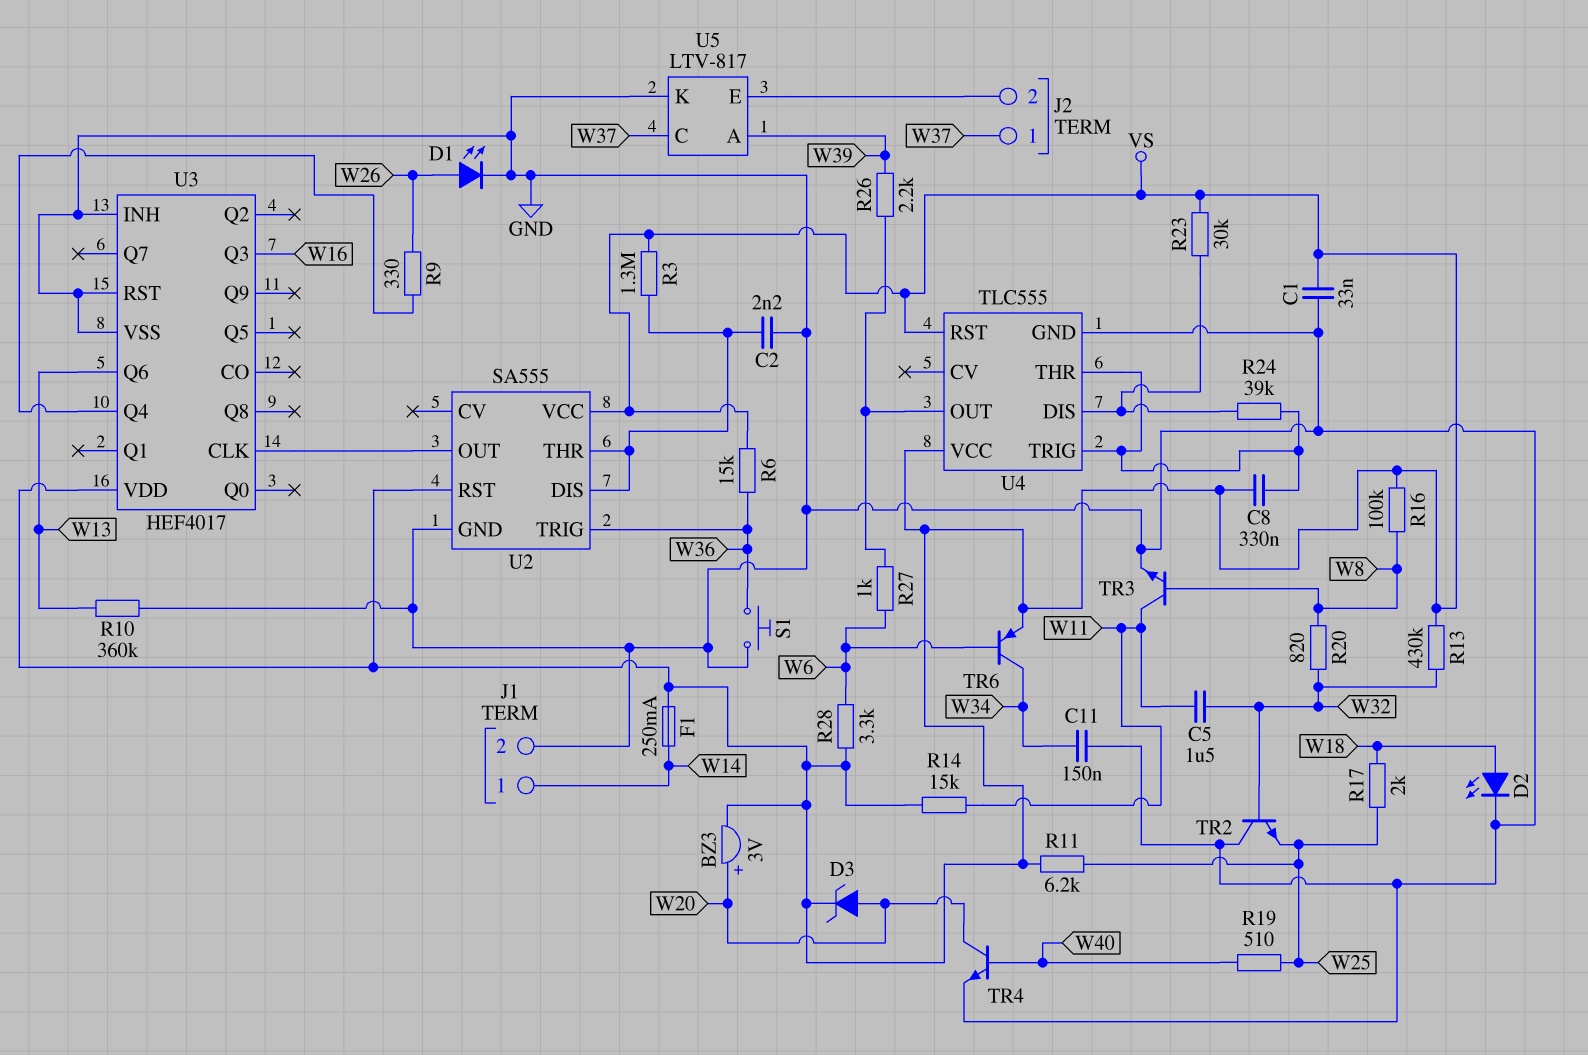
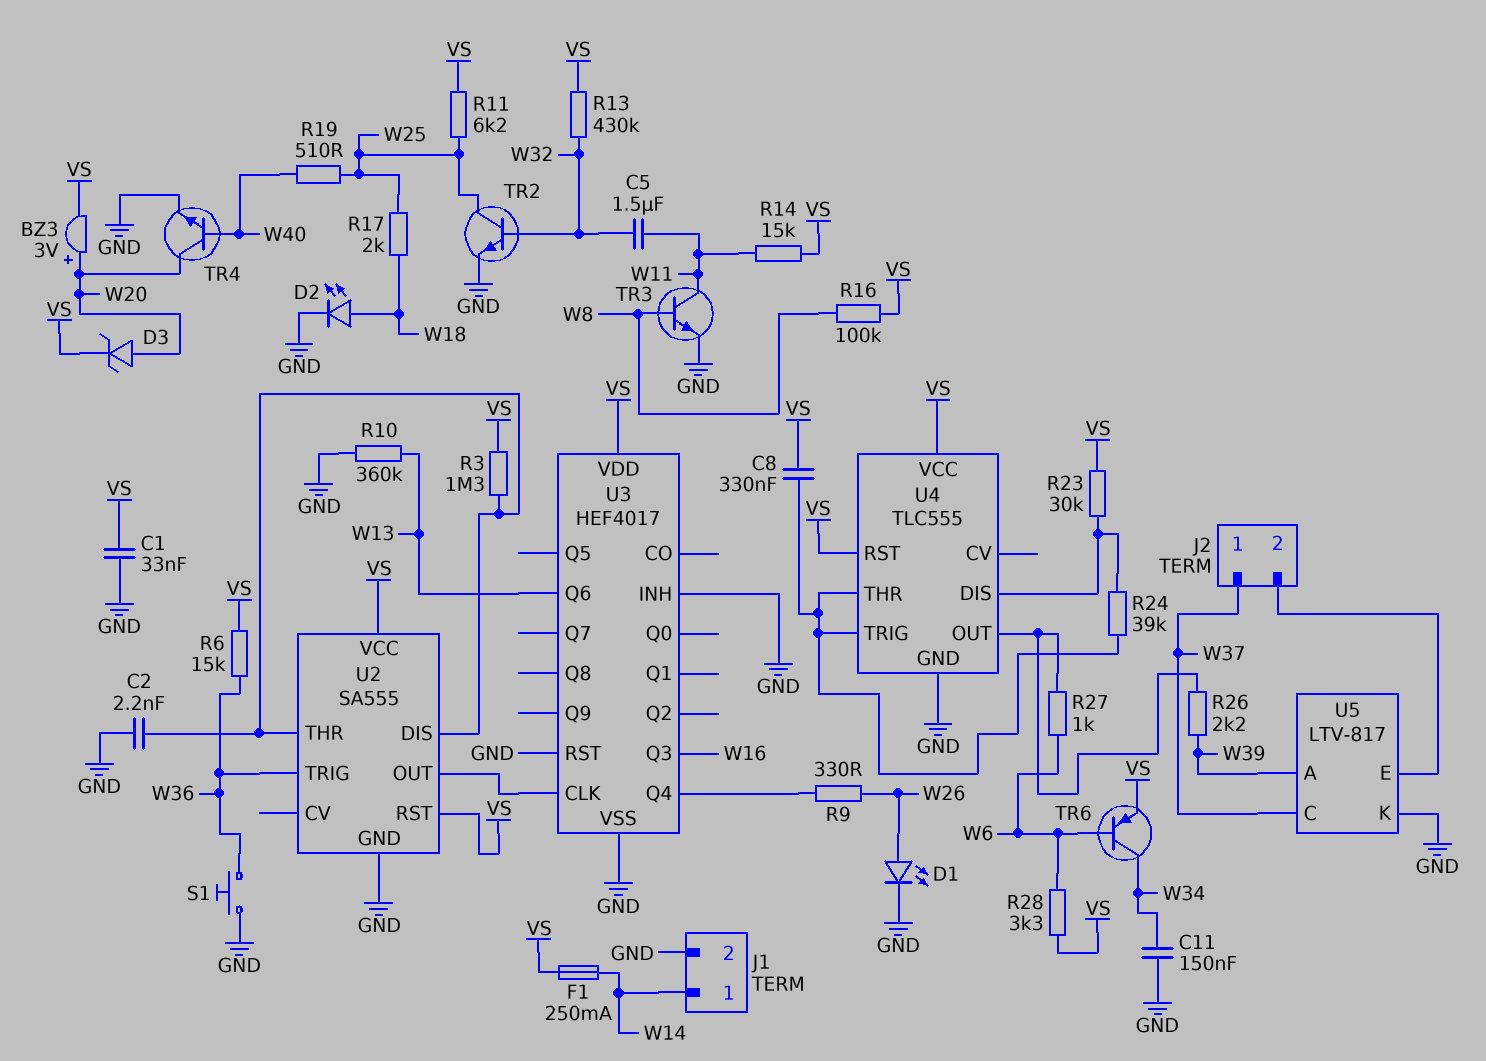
R20: 820 (W8, W32) -> none
TR2: NPN (B W32, C GND, E W25) -> NPN (B W32, C W25, E GND)

